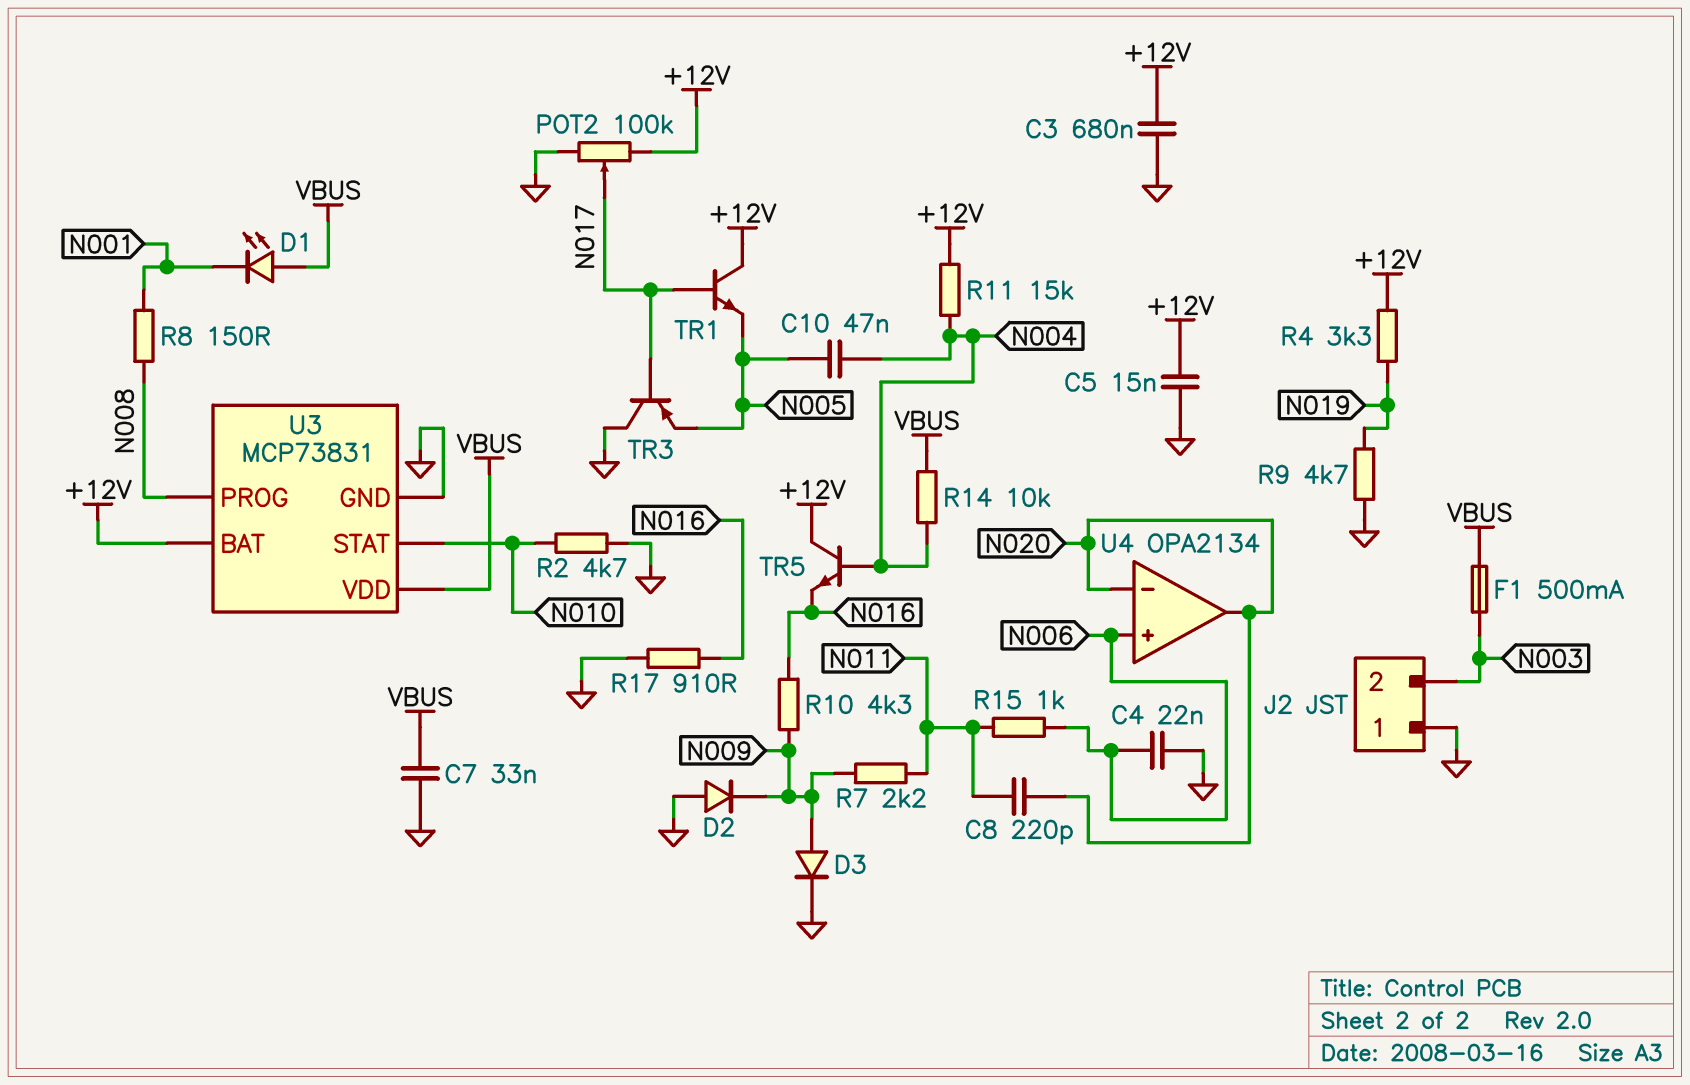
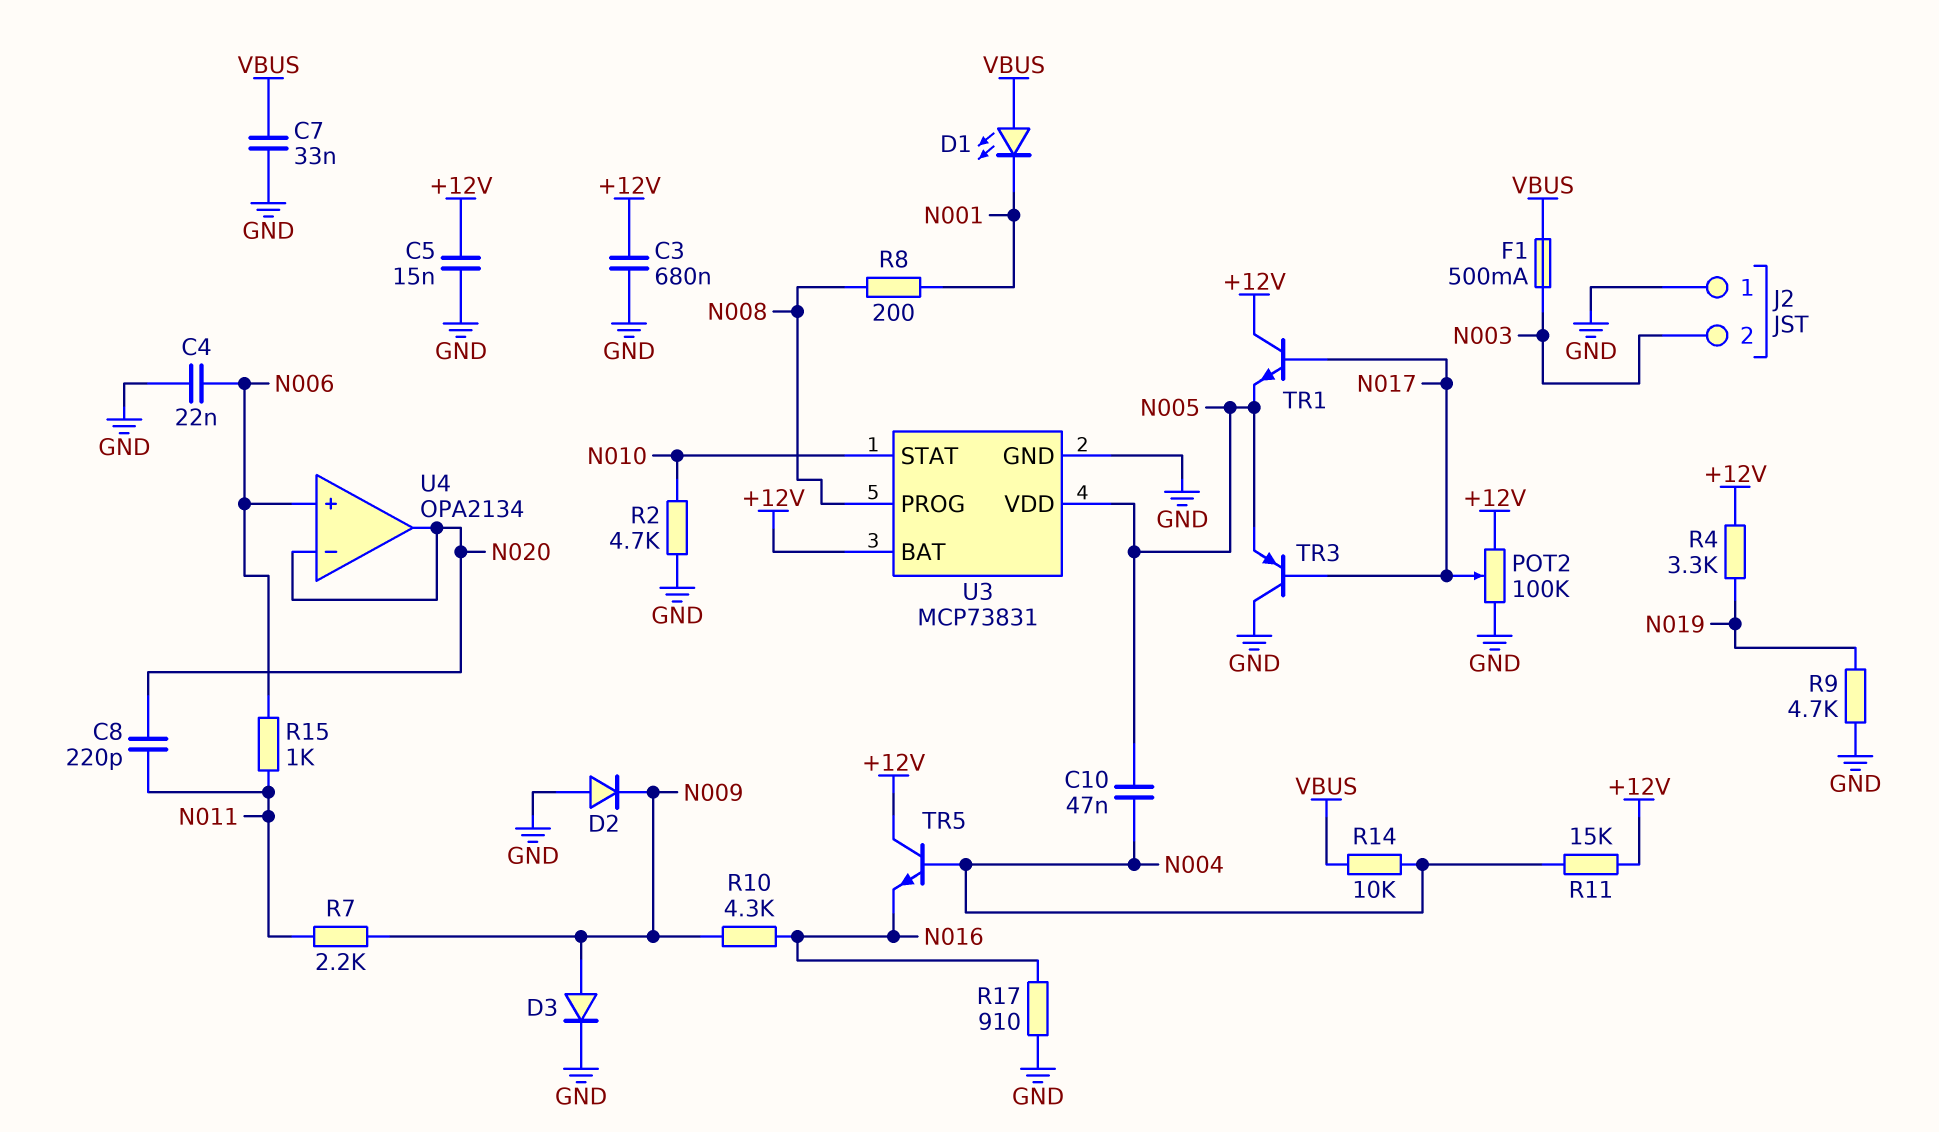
R8: 150 (N001, N008) -> 200 (N001, N008)
U3 pin VDD: VBUS -> N005

